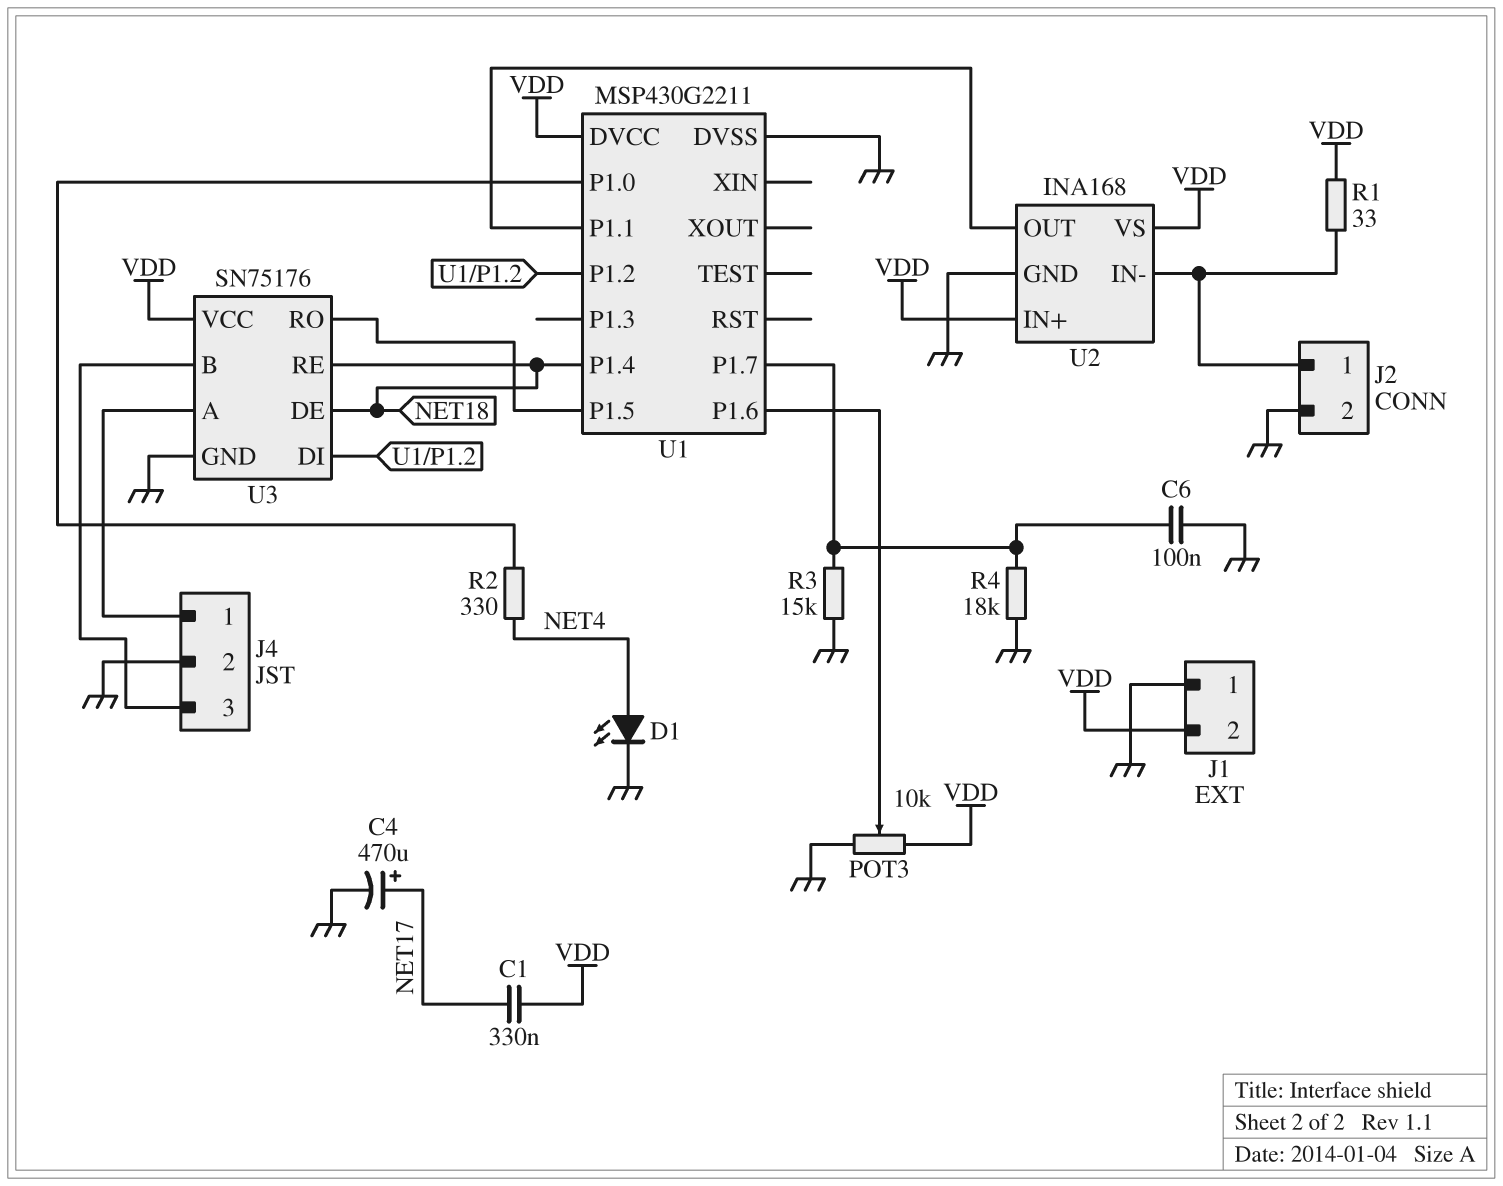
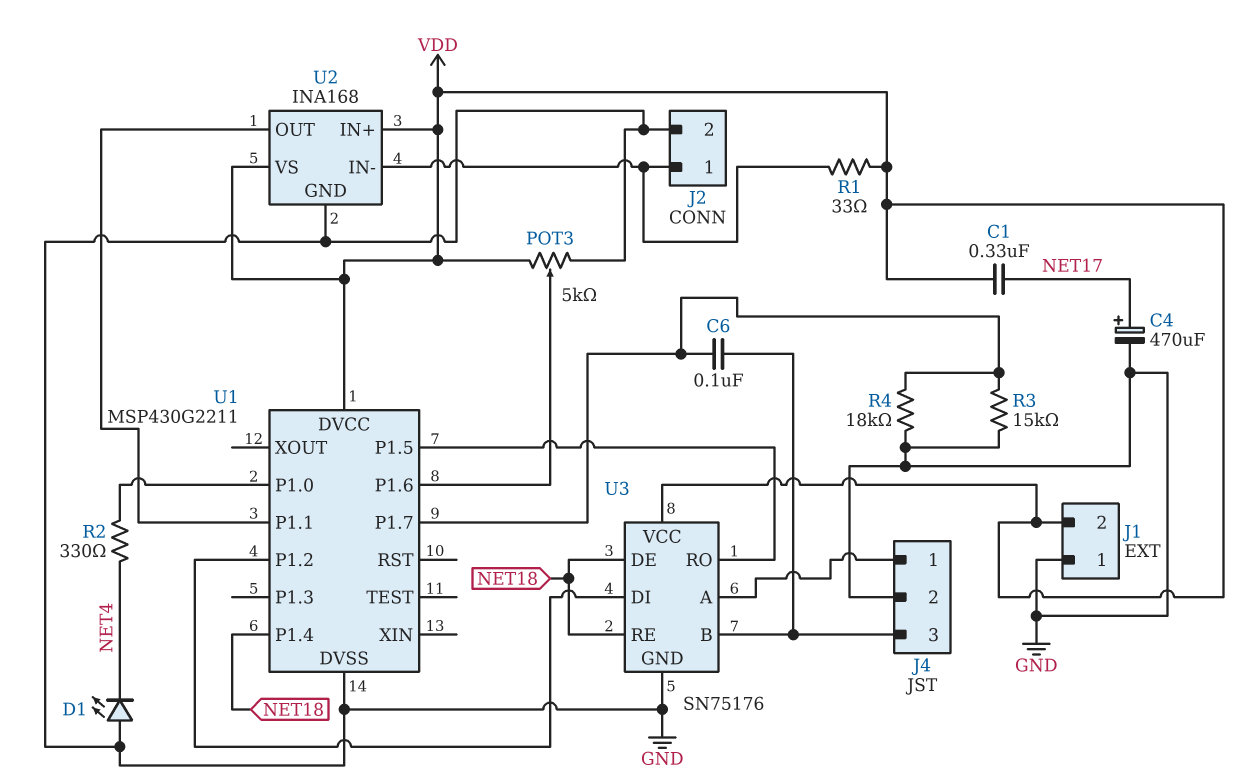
C6: 100nF (GND, U1/P1.7) -> 100nF (J4/3, U1/P1.7)
D1: LED (A NET4, K GND) -> LED (A GND, K NET4)
POT3: 10k (GND, VDD, wiper U1/P1.6) -> 5k (GND, VDD, wiper U1/P1.6)

